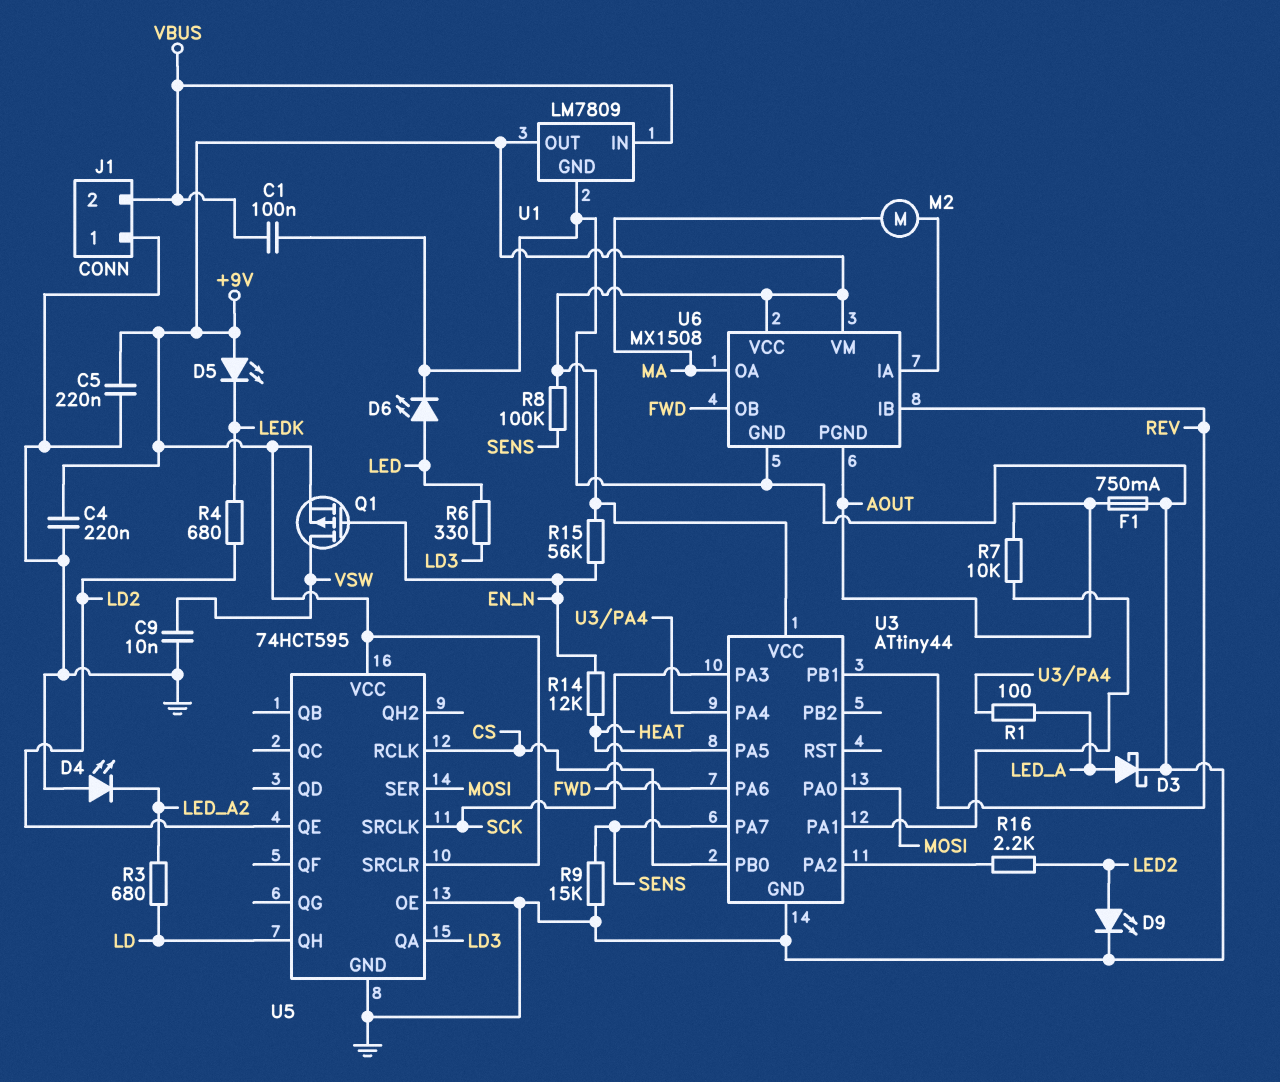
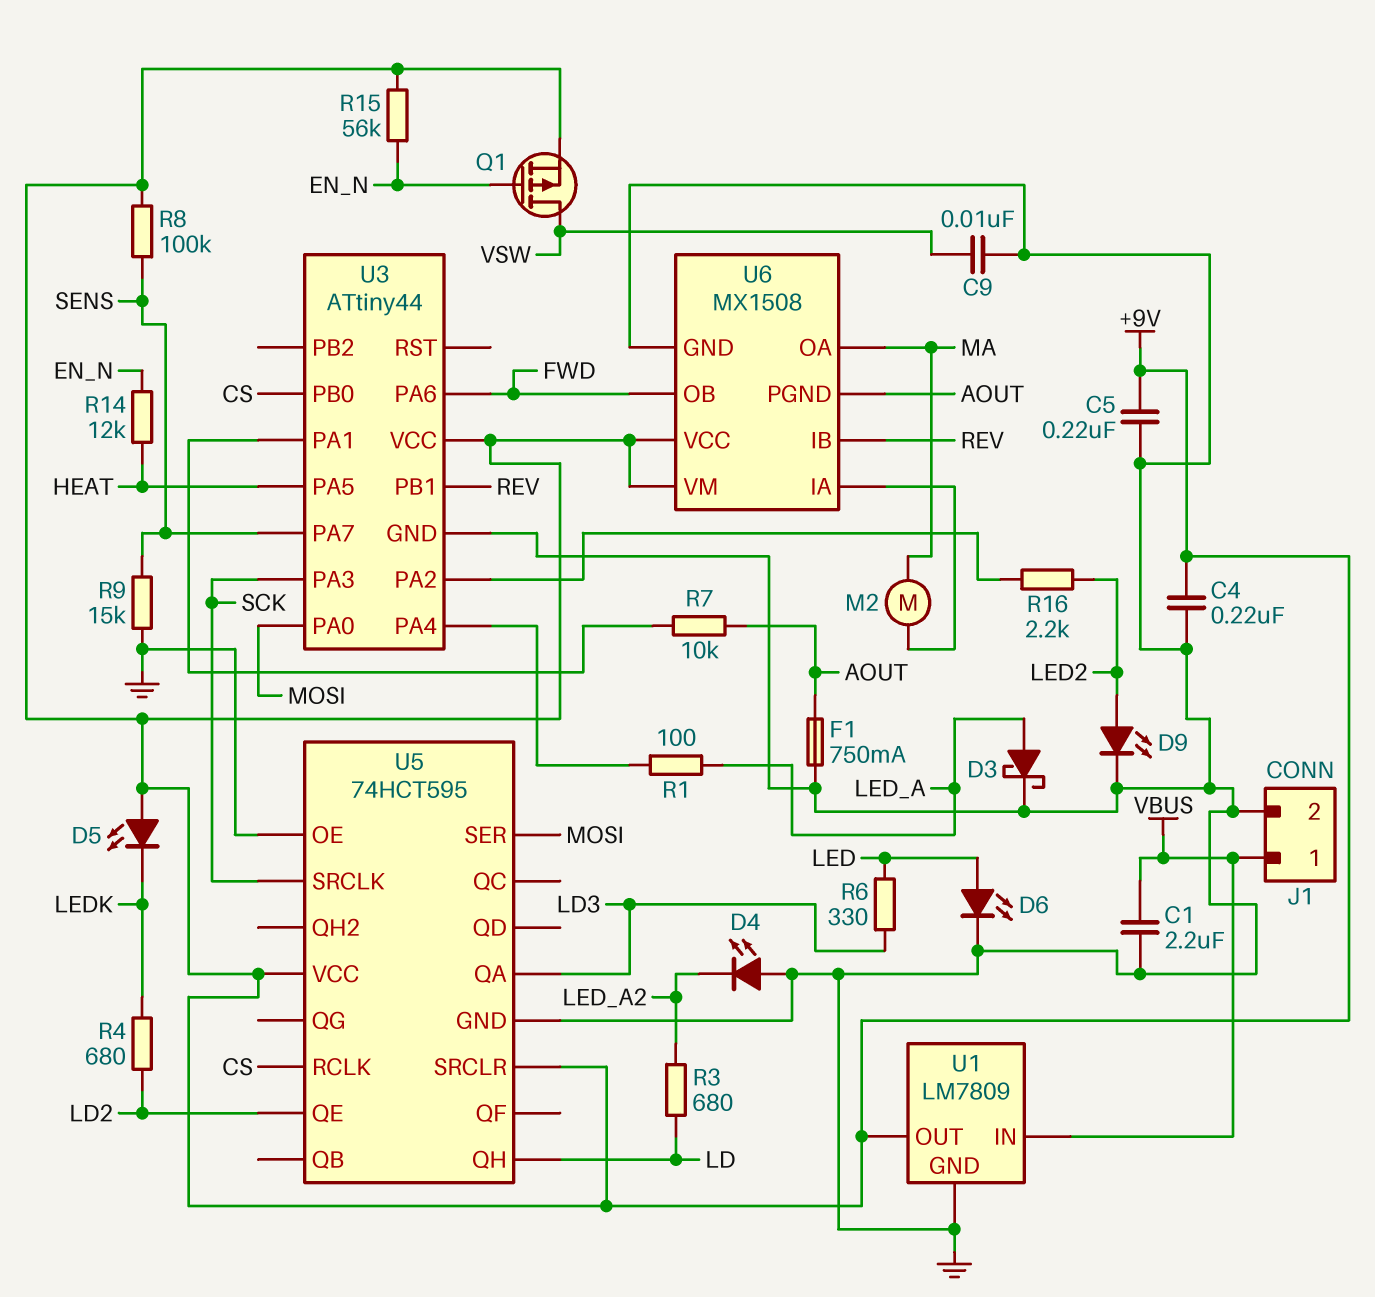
C1: 100nF (GND, VBUS) -> 2.2uF (GND, VBUS)
J1 pin 1: GND -> VBUS
J1 pin 2: VBUS -> GND

